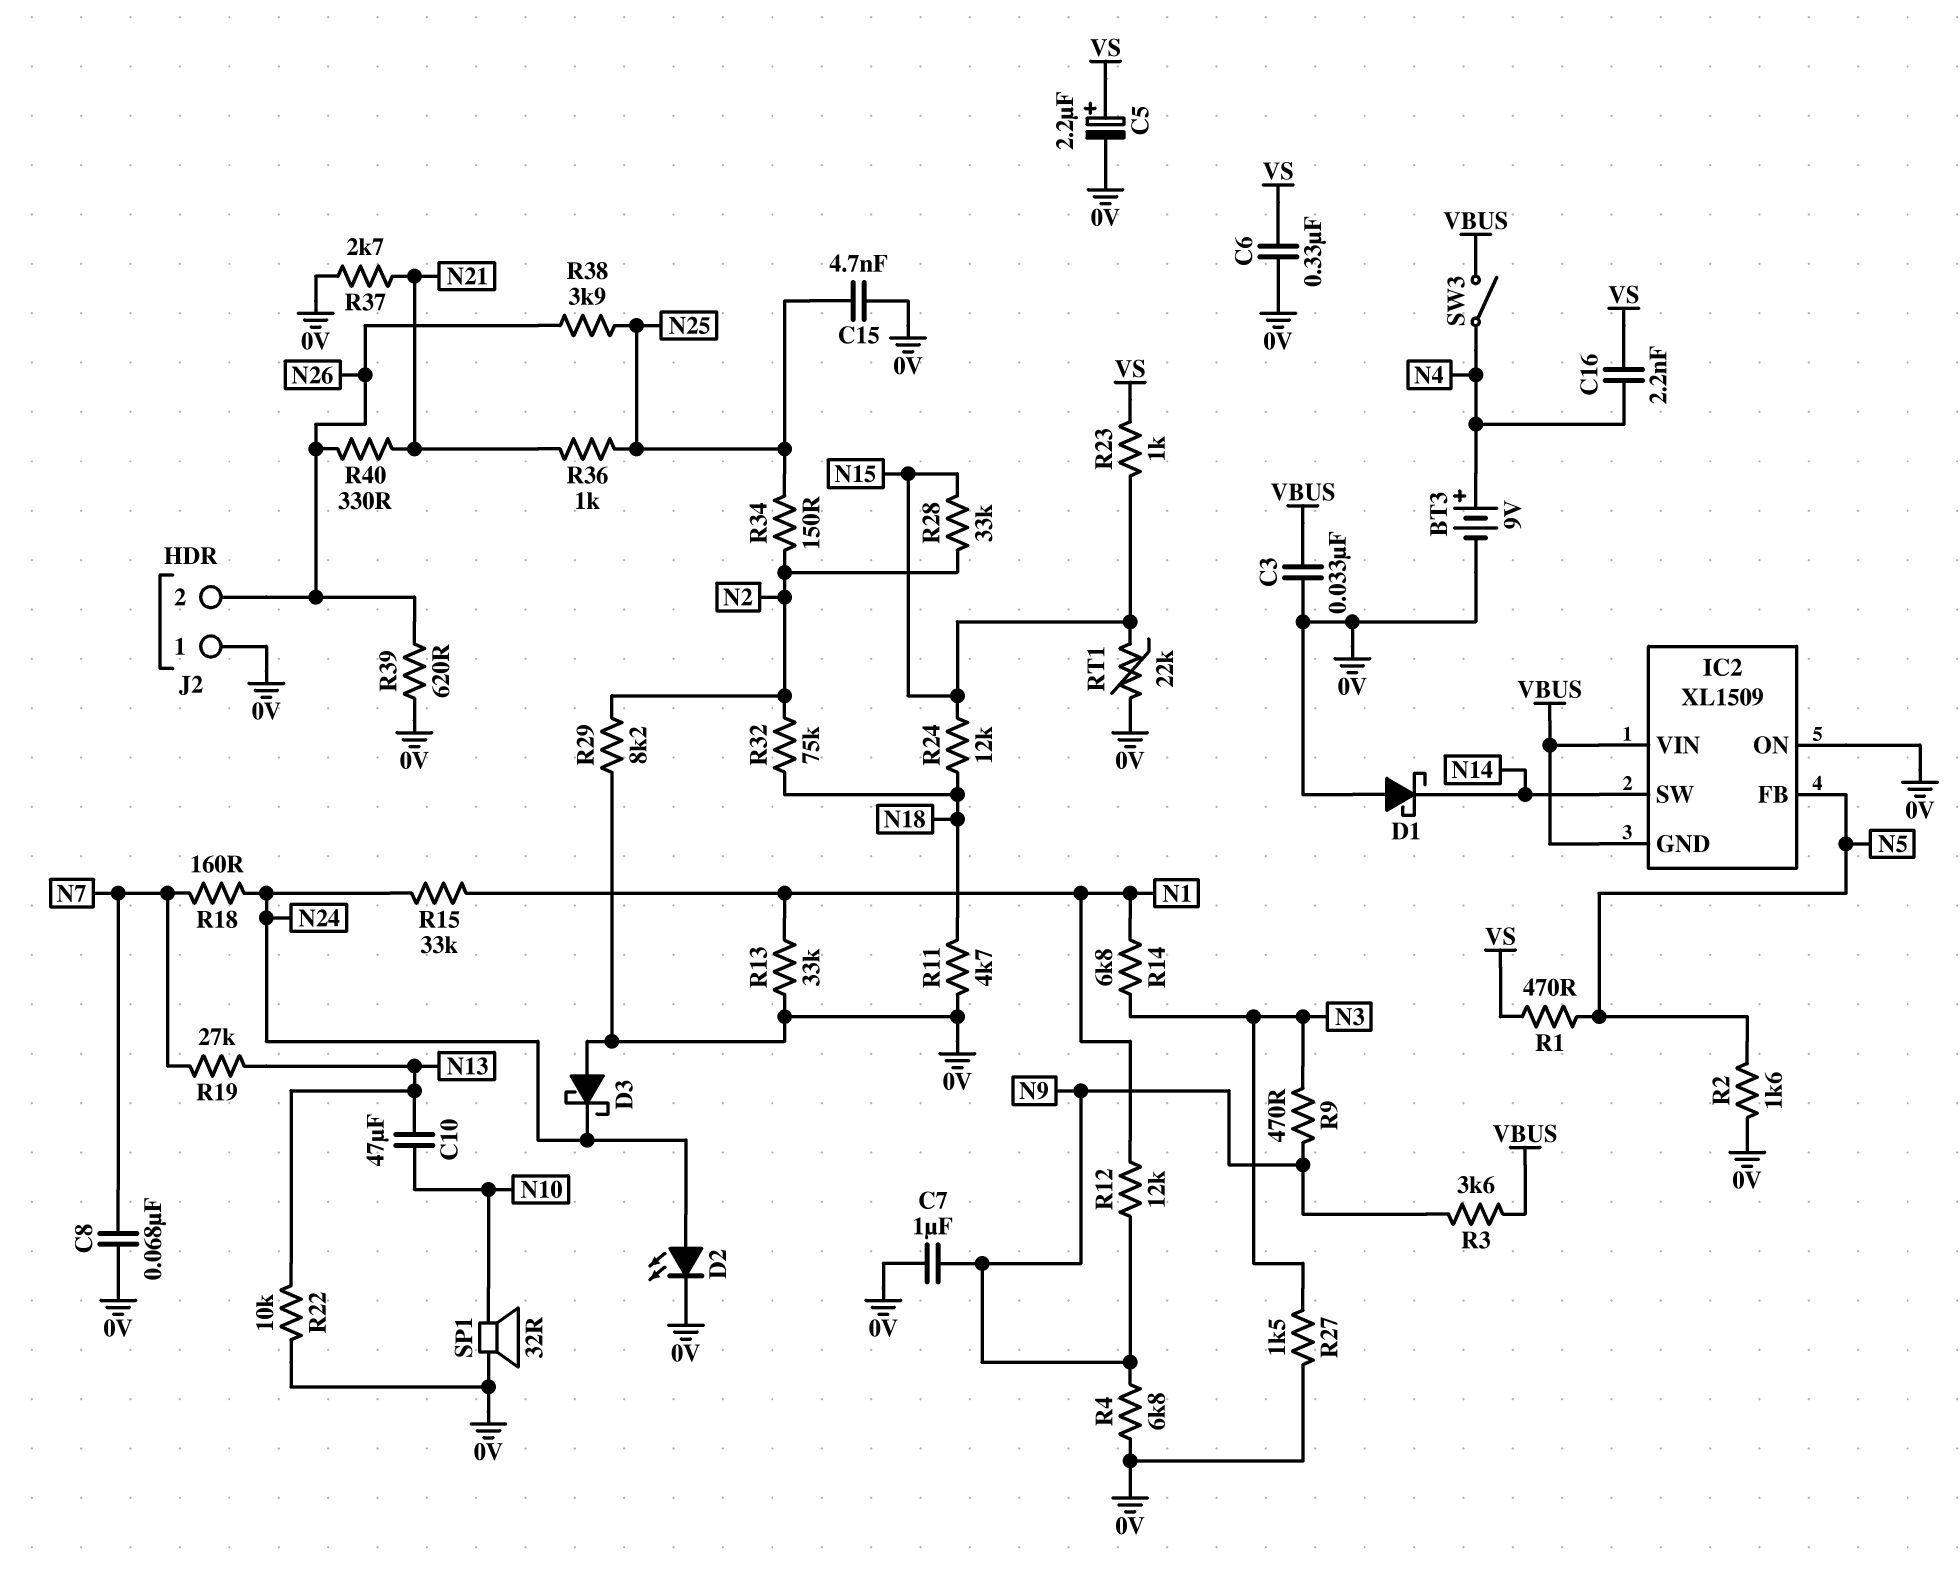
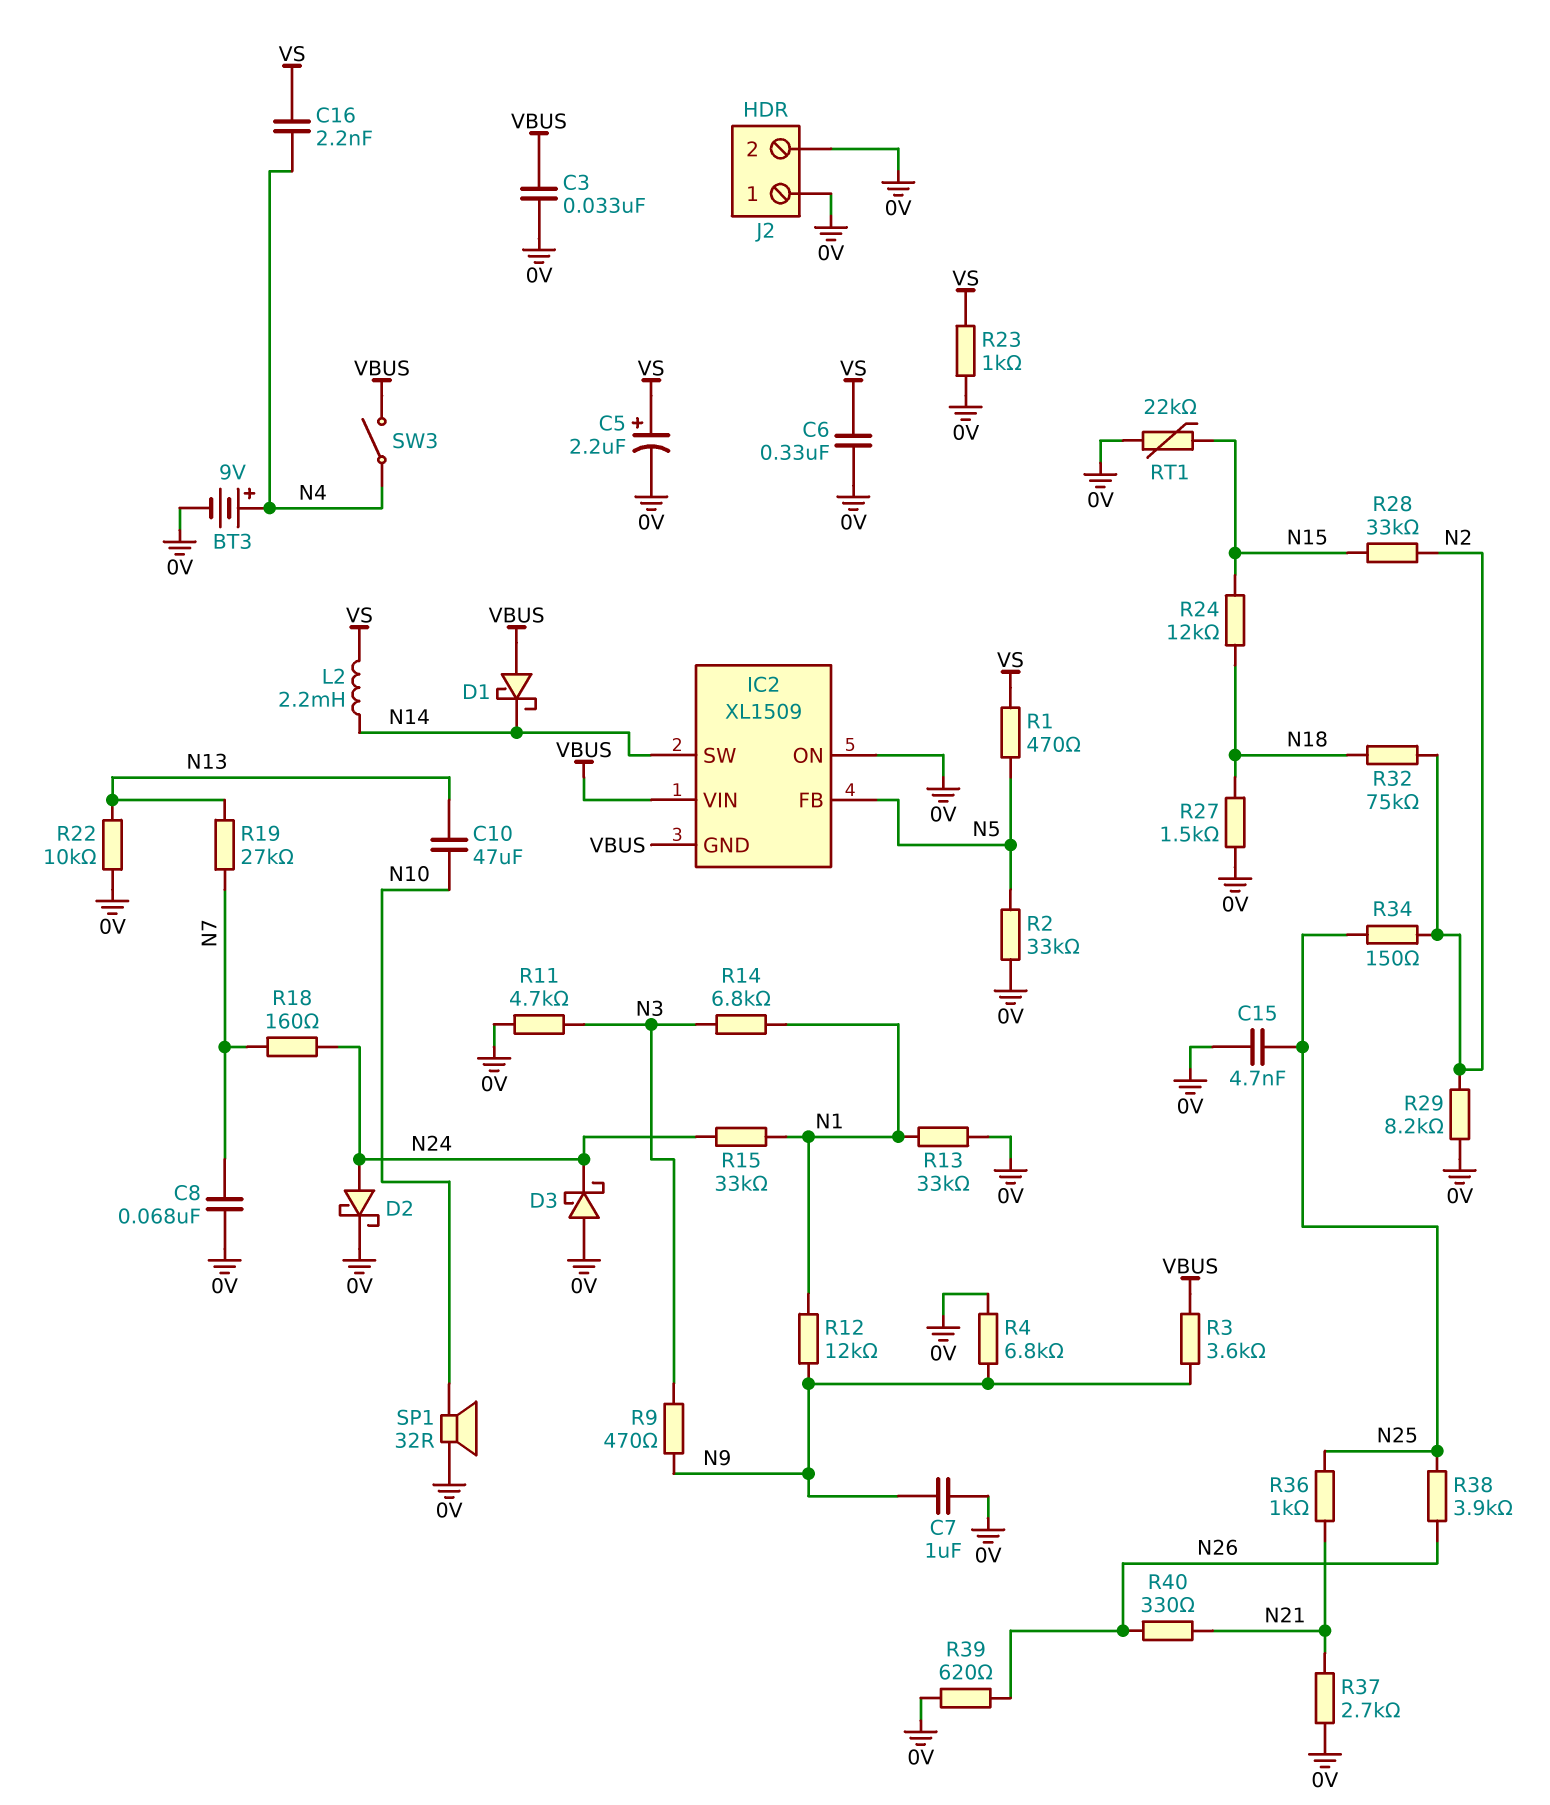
D1: schottky (A 0V, K N14) -> schottky (A VBUS, K N14)
D2: LED (A N24, K 0V) -> schottky (A N24, K 0V)
J2 pin 2: N26 -> 0V
L2: none -> 2.2mH (N14, VS)
R2: 1.6k (0V, N5) -> 33k (0V, N5)
R11: 4.7k (0V, N18) -> 4.7k (0V, N3)
R23: 1k (N15, VS) -> 1k (0V, VS)
R27: 1.5k (0V, N3) -> 1.5k (0V, N18)

